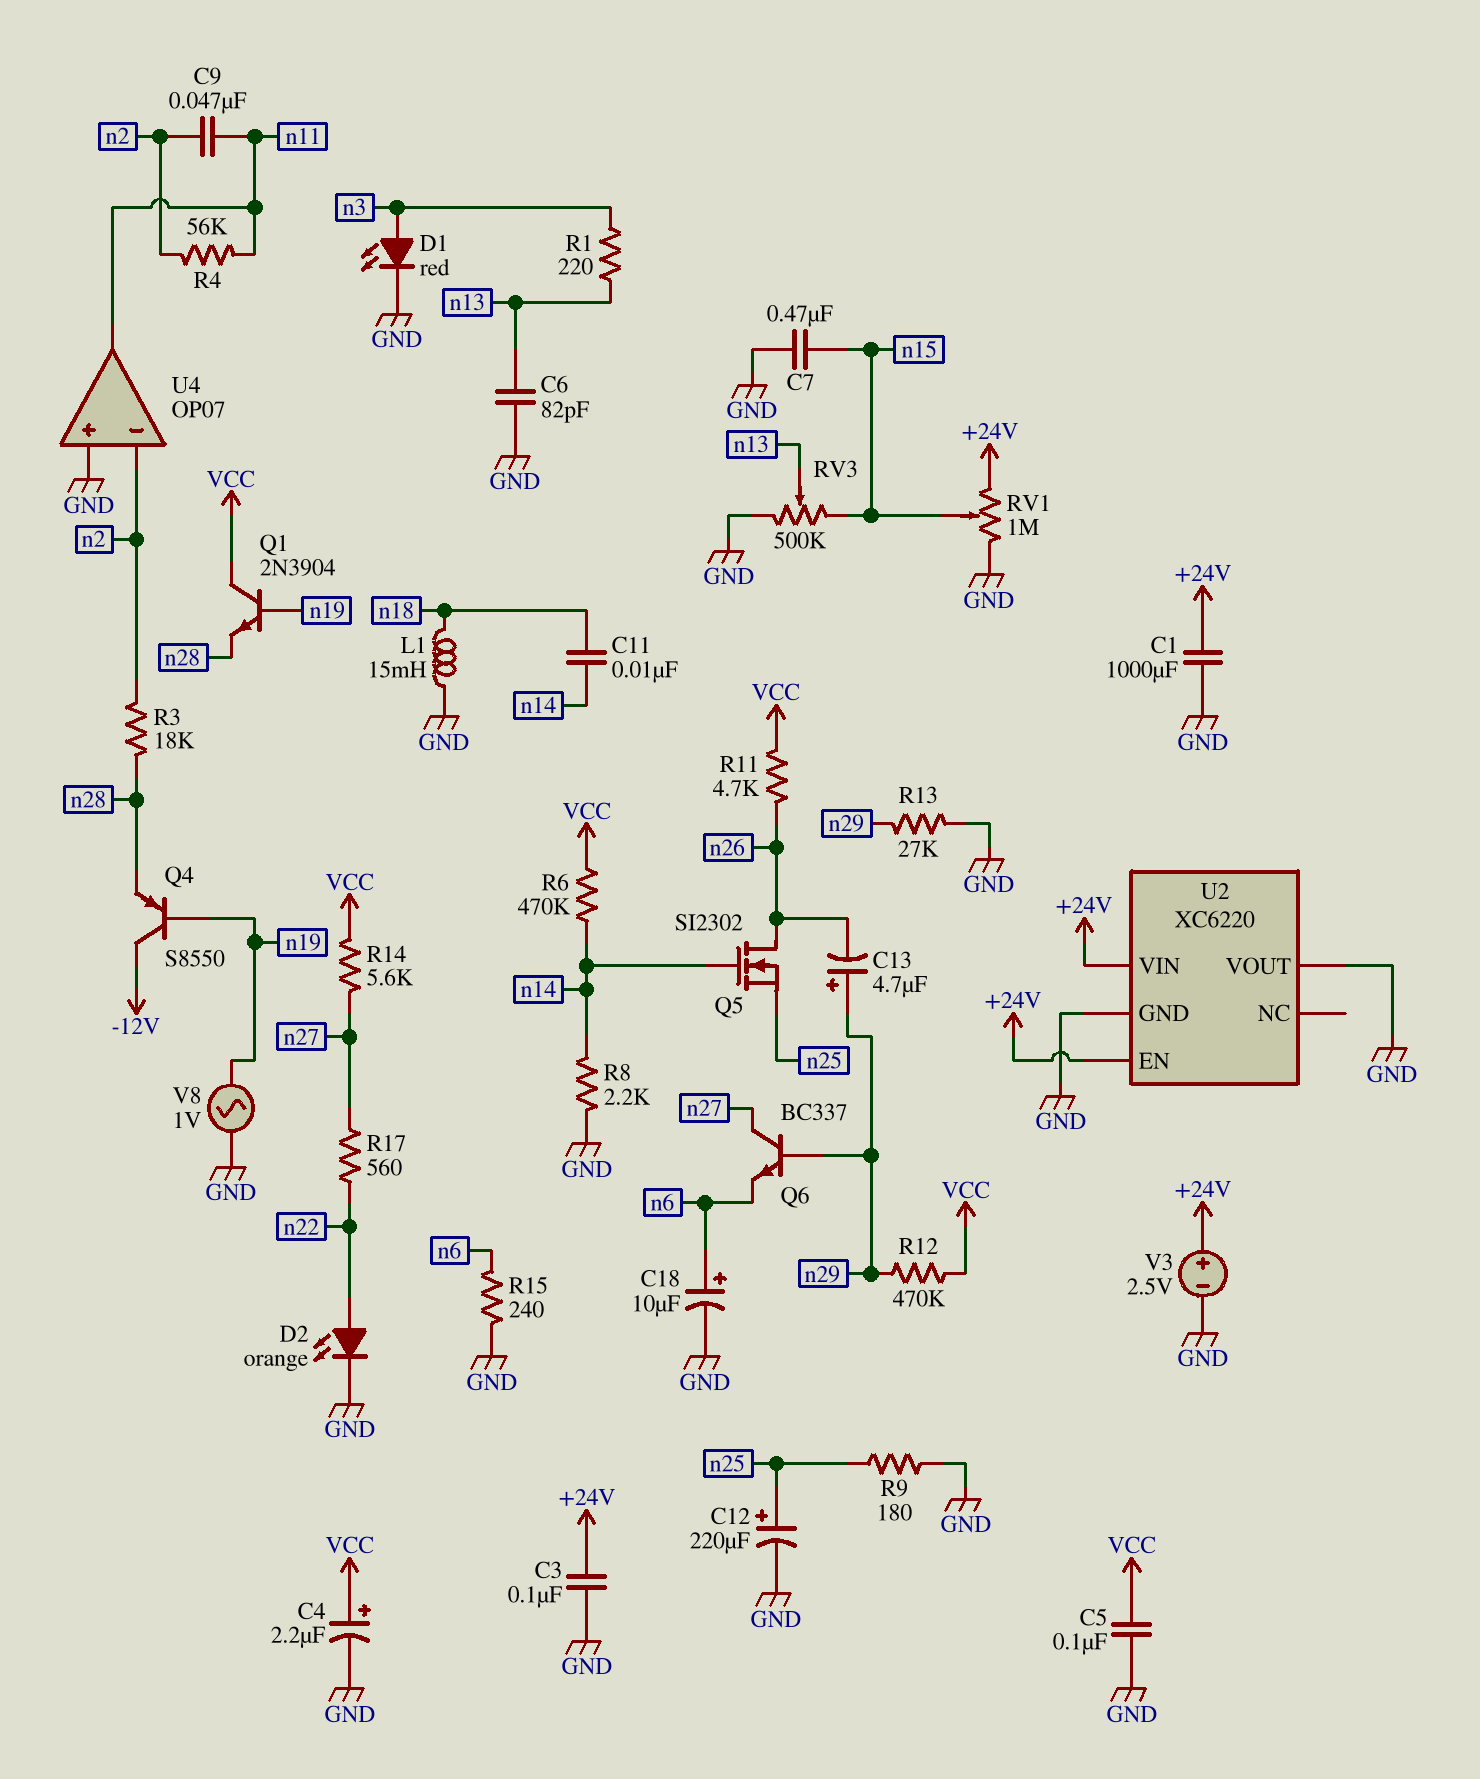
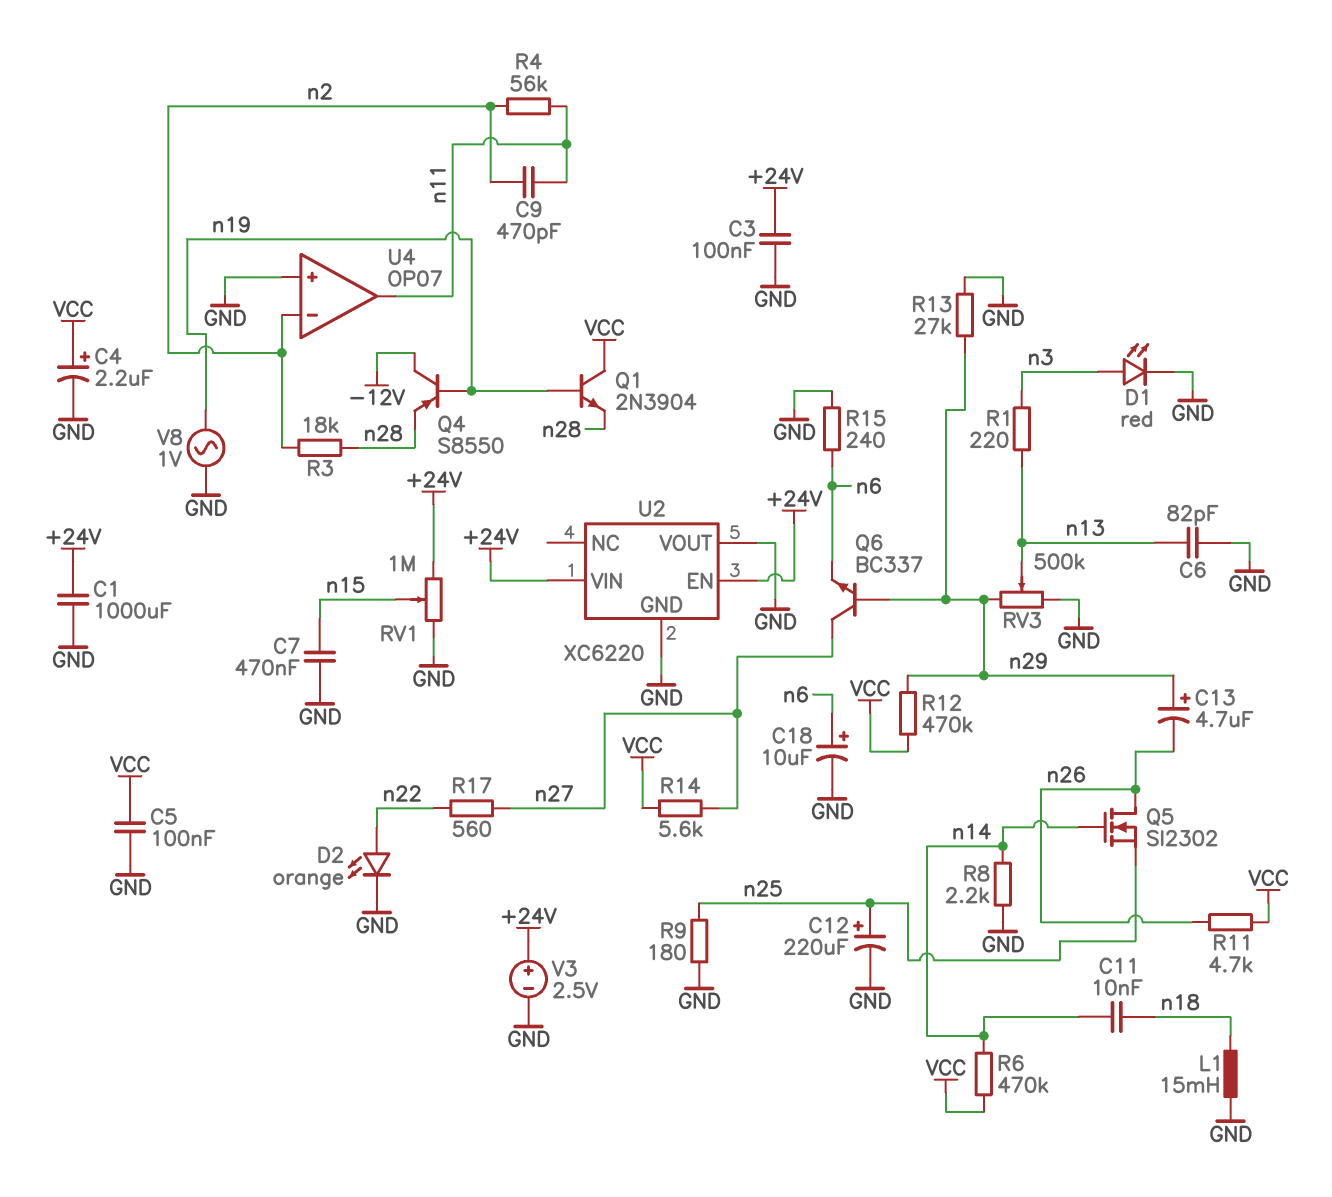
C9: 47nF (n2, n11) -> 470pF (n2, n11)
RV3: 500k (GND, n15, wiper n13) -> 500k (GND, n29, wiper n13)

